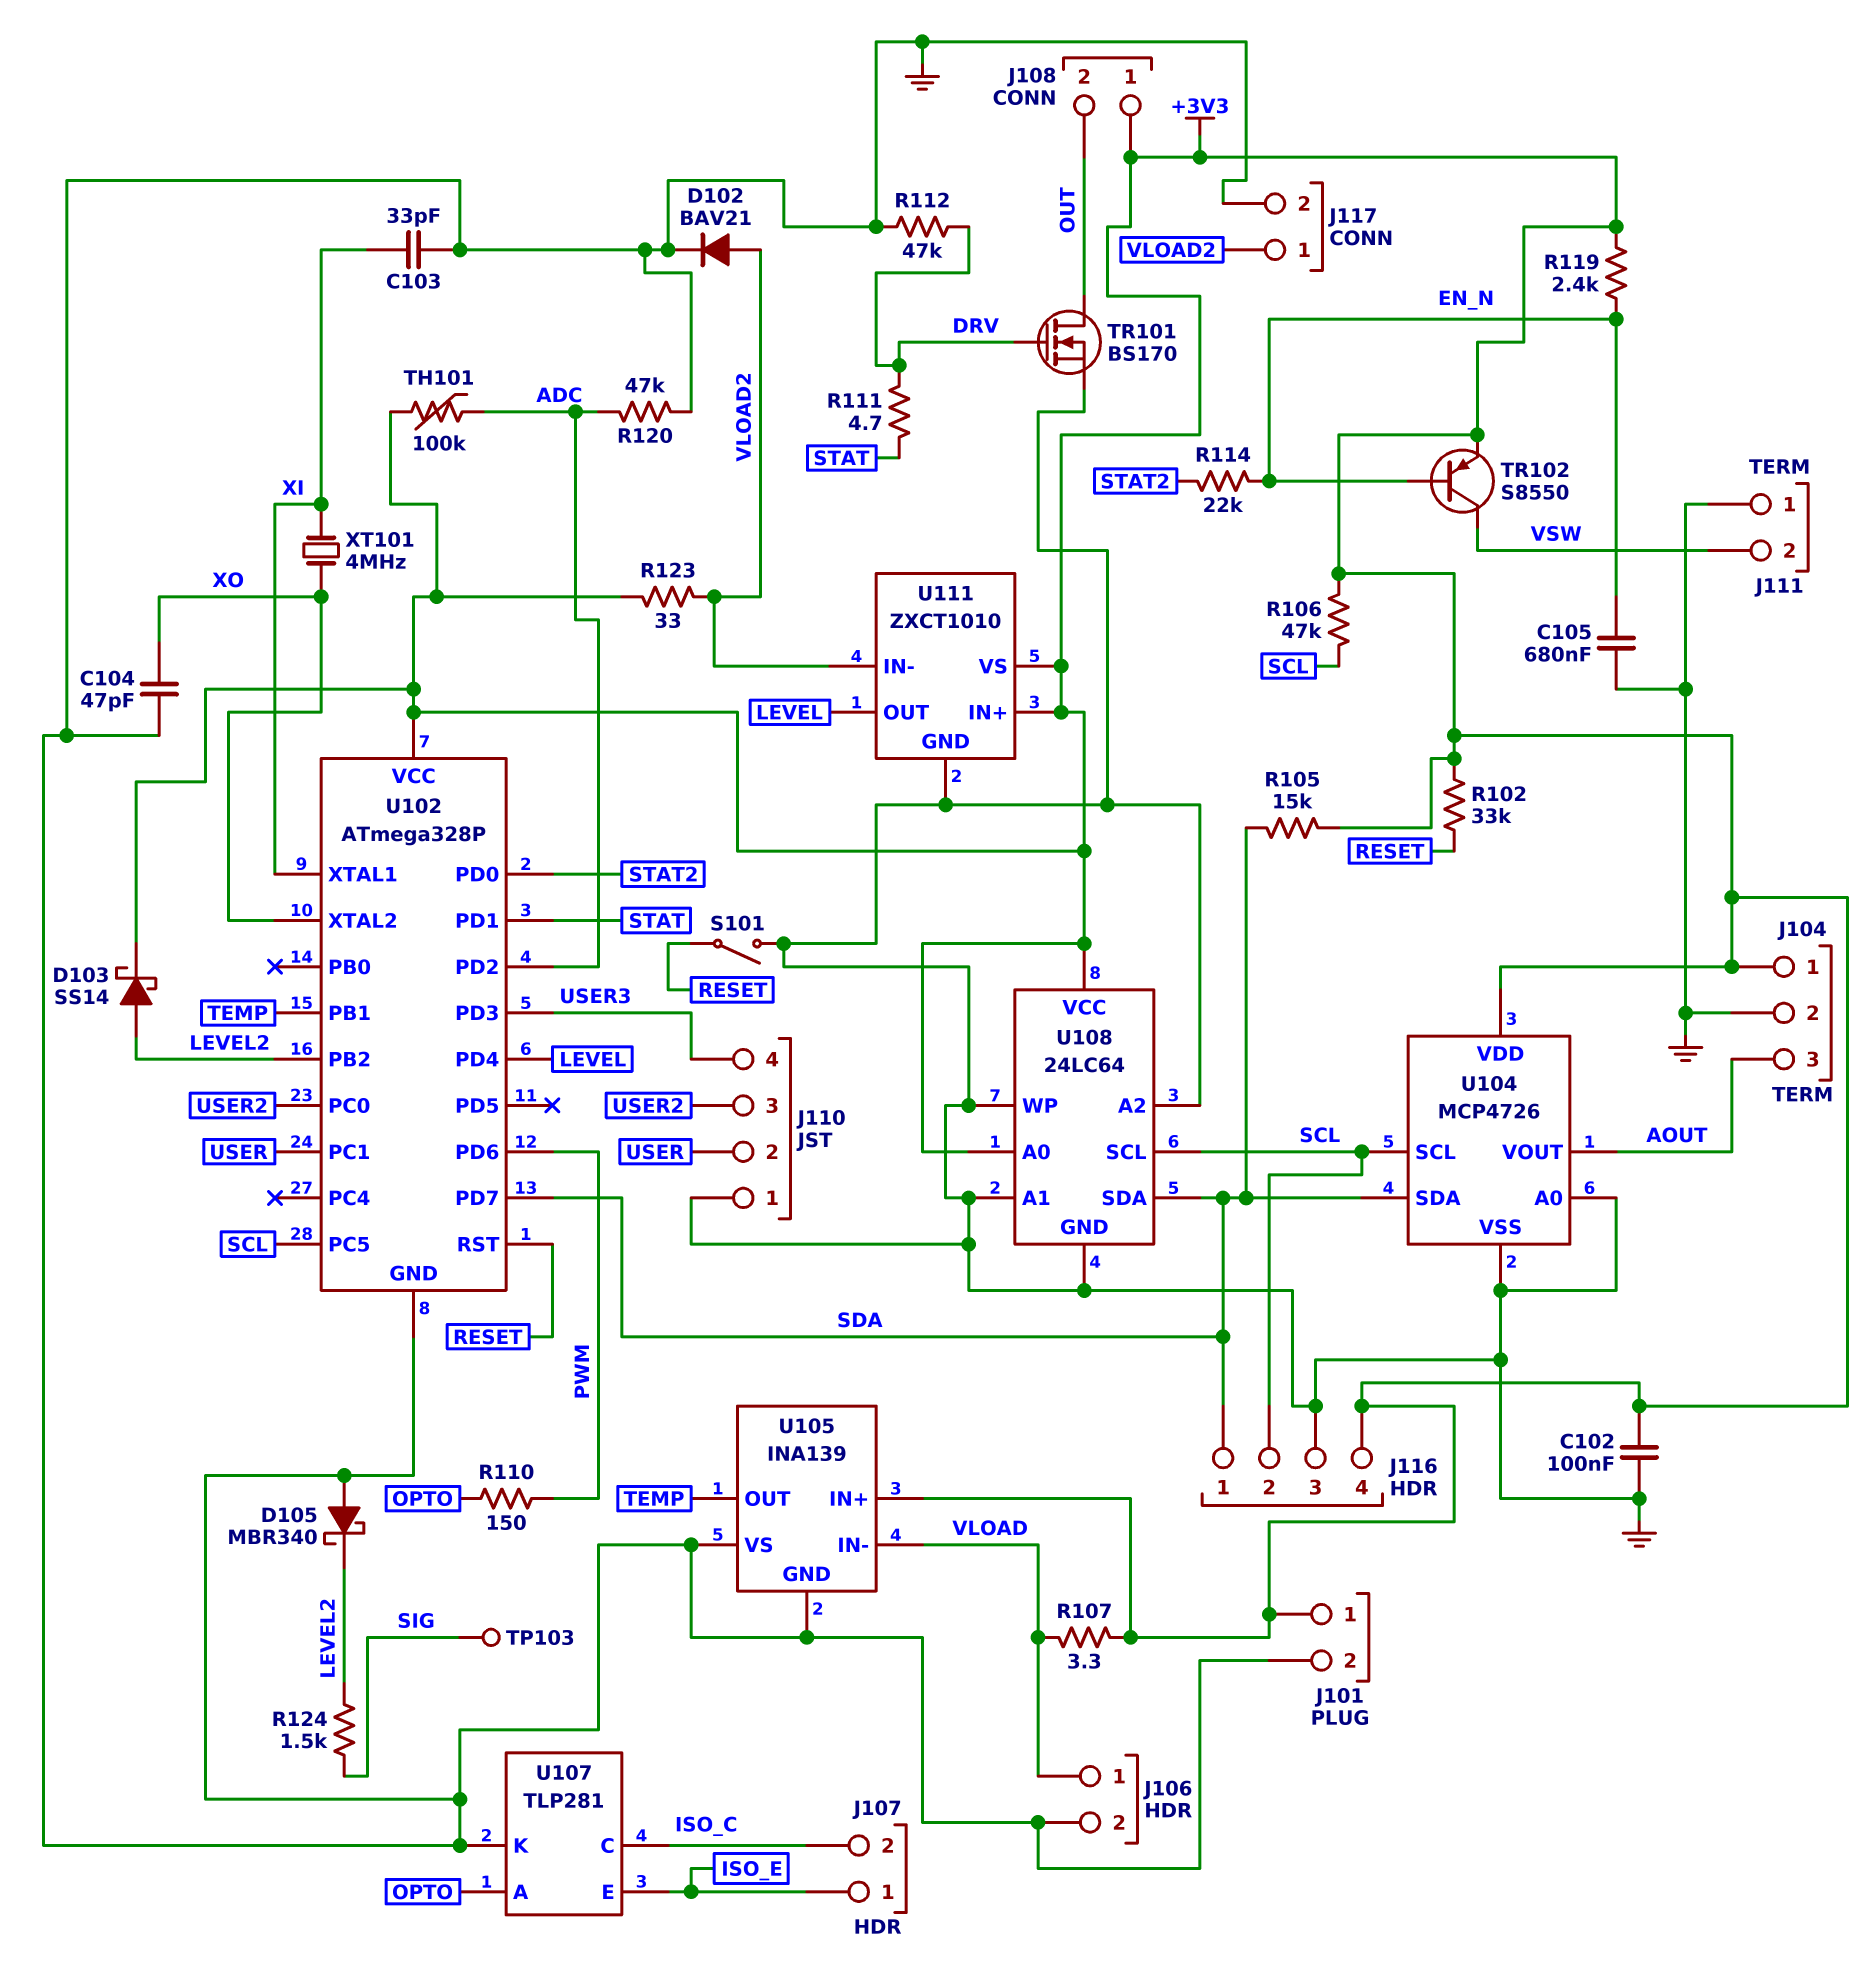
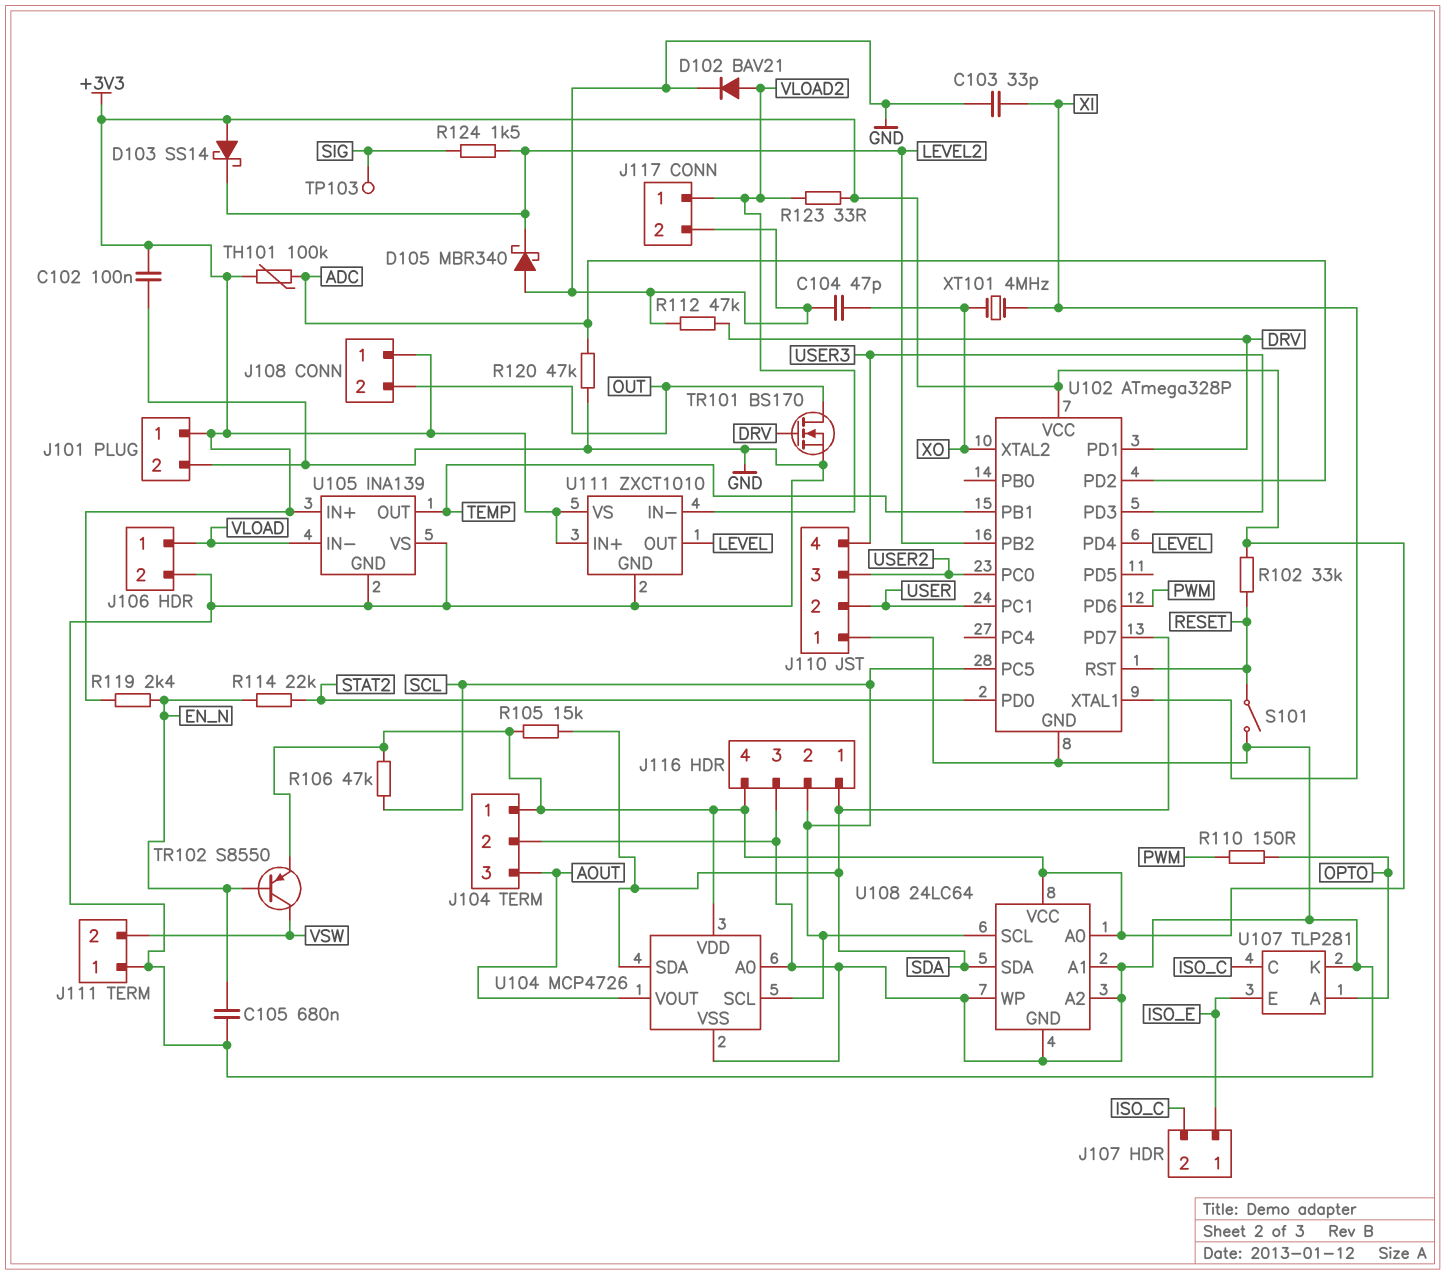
D103: schottky SS14 (A LEVEL2, K +3V3) -> schottky SS14 (A +3V3, K LEVEL2)
R107: 3.3 (+3V3, VLOAD) -> none
R111: 4.7 (DRV, STAT) -> none
U102 pin PD1: STAT -> DRV

